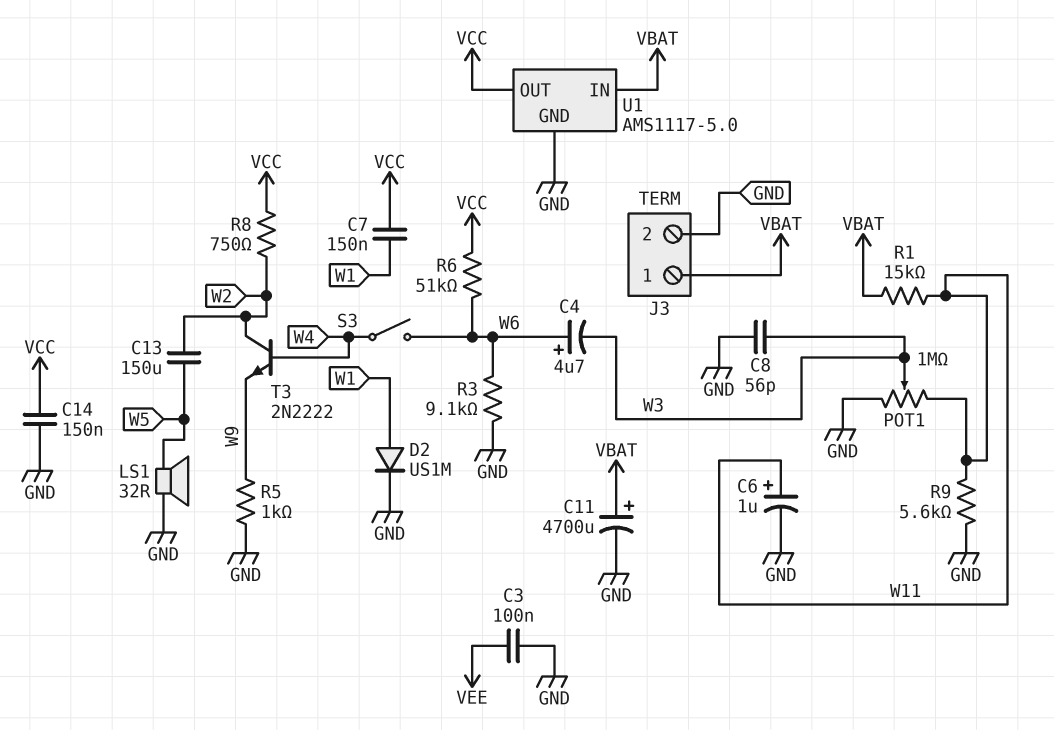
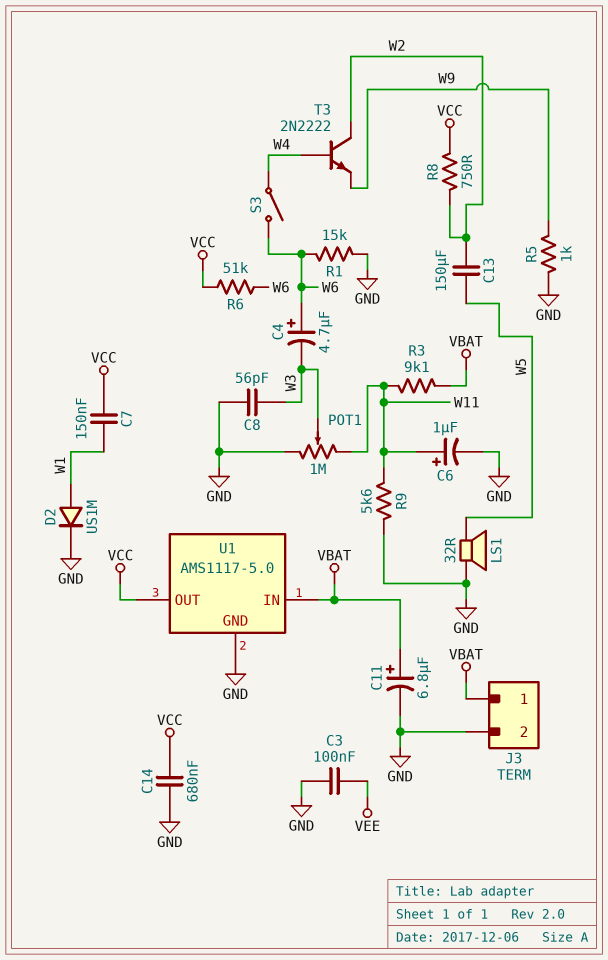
C11: 4700uF (plus VBAT, minus GND) -> 6.8uF (plus VBAT, minus GND)
C14: 150nF (GND, VCC) -> 680nF (GND, VCC)
R1: 15k (VBAT, W11) -> 15k (GND, W6)
R3: 9.1k (GND, W6) -> 9.1k (VBAT, W11)

